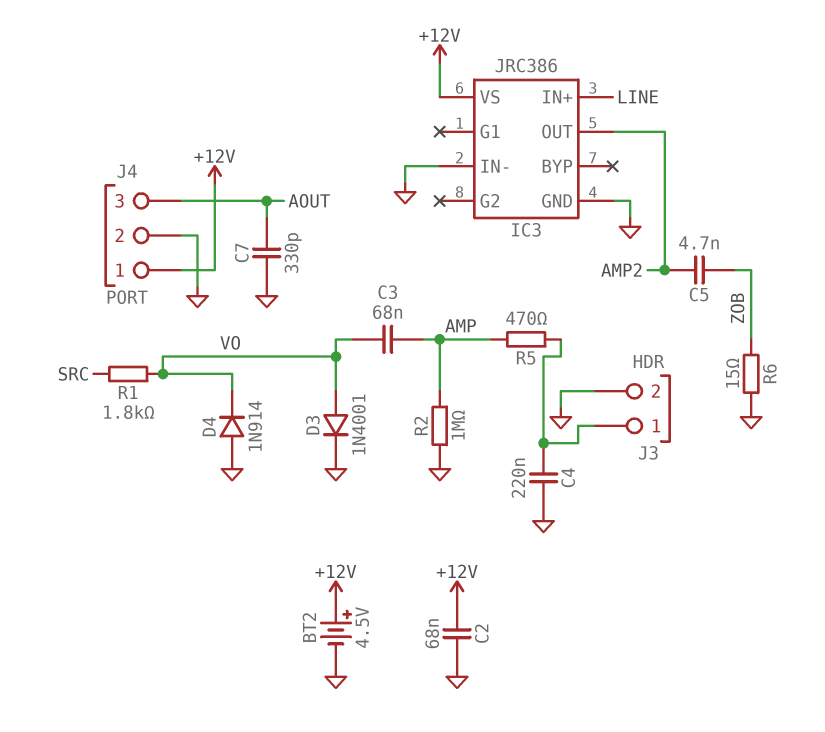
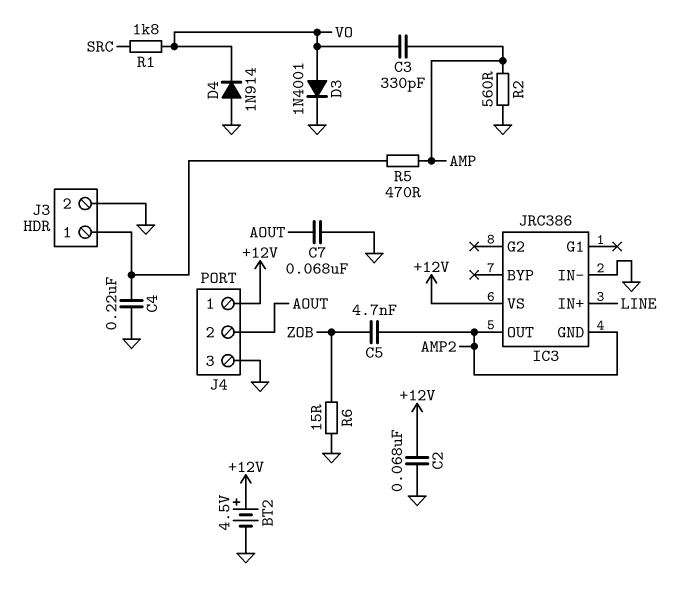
C3: 68nF (AMP, VO) -> 330pF (AMP, VO)
C7: 330pF (AOUT, GND) -> 68nF (AOUT, GND)
IC3 pin GND: GND -> AMP2
J4 pin 2: GND -> AOUT
J4 pin 3: AOUT -> GND
R2: 1M (AMP, GND) -> 560 (AMP, GND)

